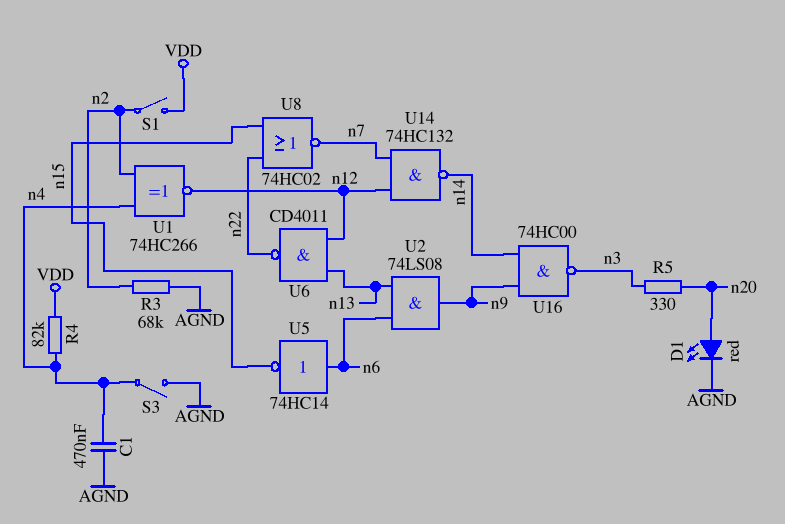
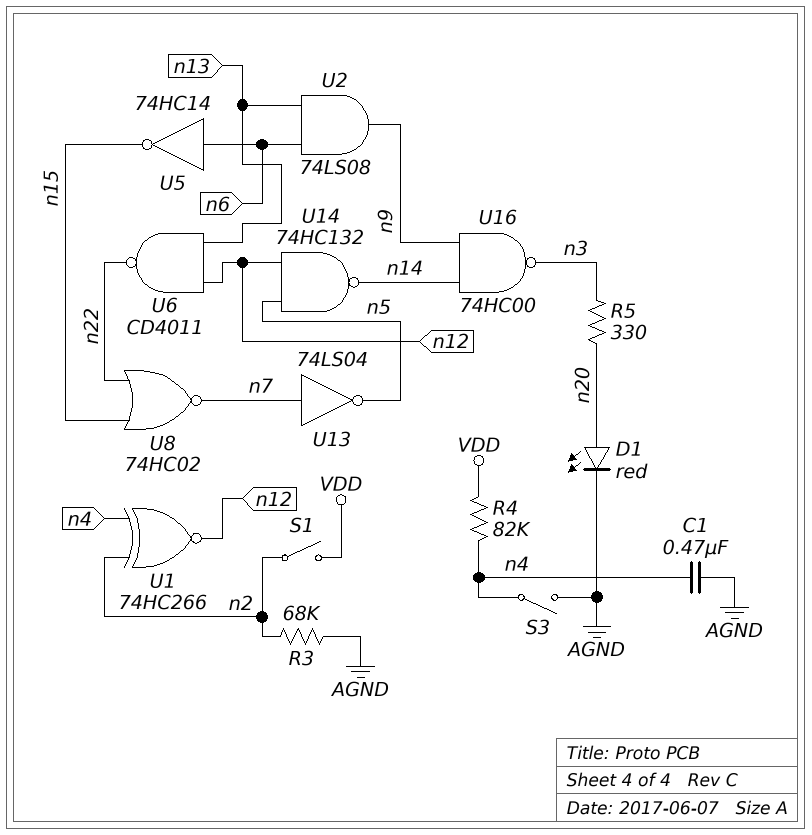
U13: none -> NOT 74LS04 (in n7, out n5)
U14: NAND 74HC132 (in n7, in n12, out n14) -> NAND 74HC132 (in n5, in n12, out n14)

